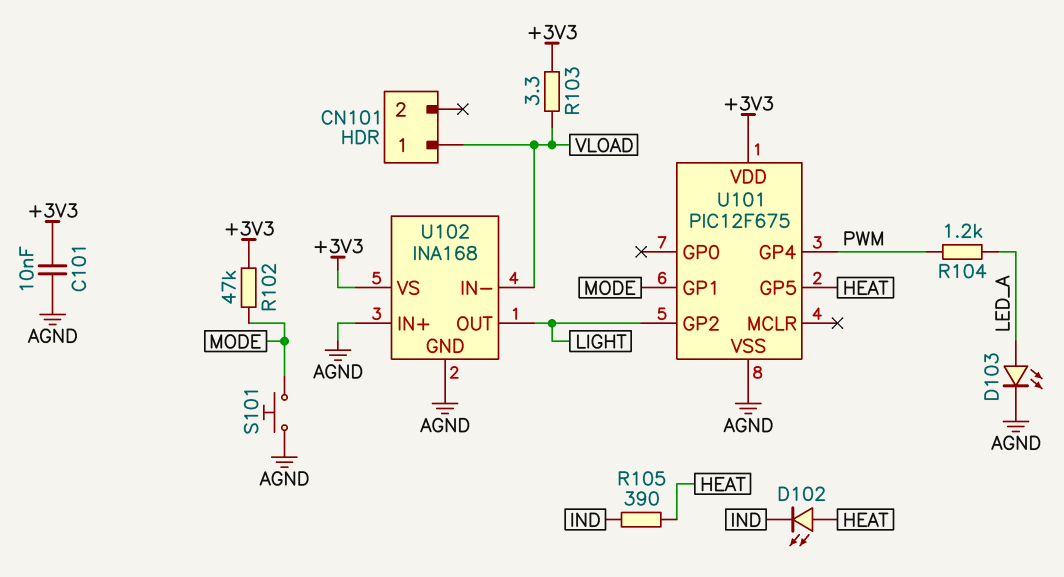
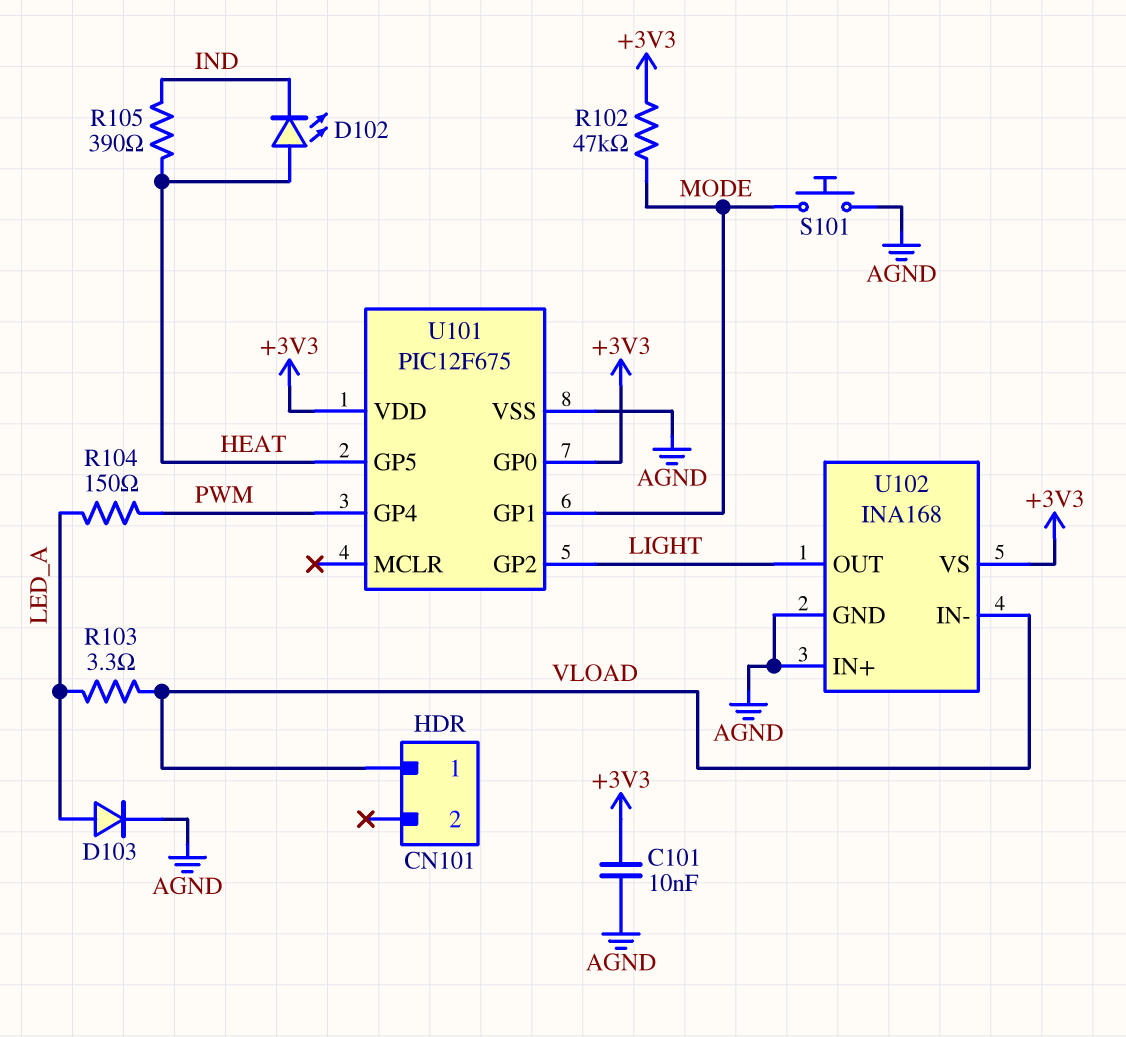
D103: LED (A LED_A, K AGND) -> diode (A LED_A, K AGND)
R103: 3.3 (+3V3, VLOAD) -> 3.3 (LED_A, VLOAD)
R104: 1.2k (LED_A, PWM) -> 150 (LED_A, PWM)
U101 pin GP0: none -> +3V3

